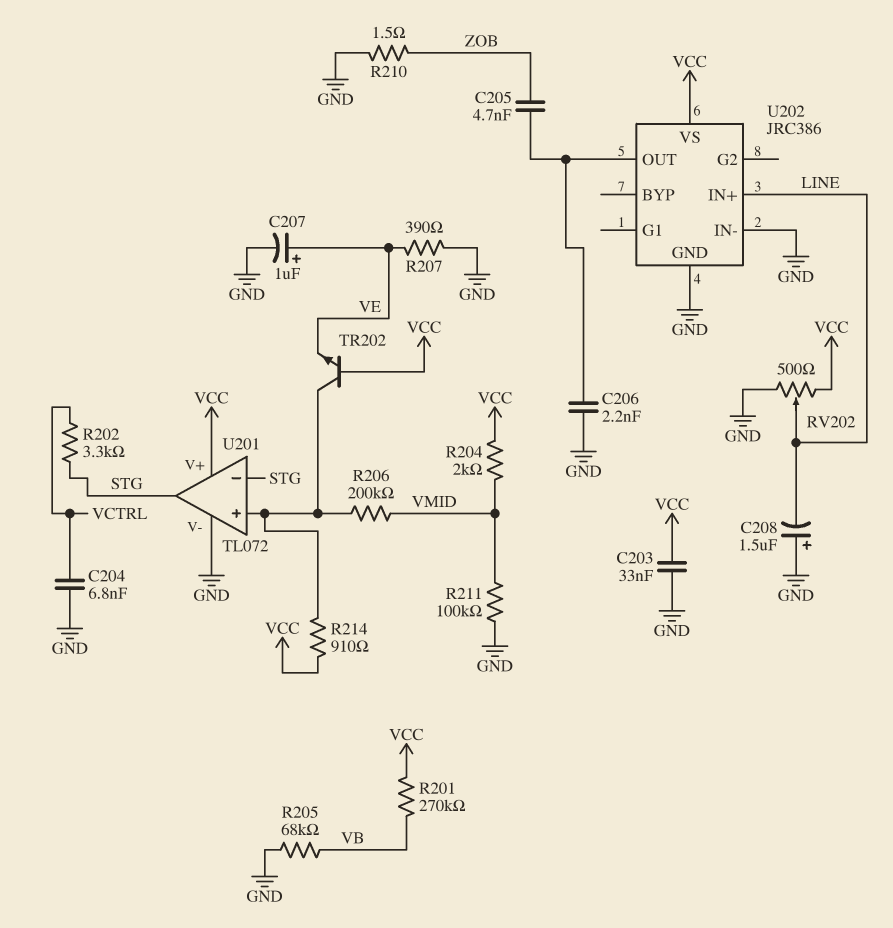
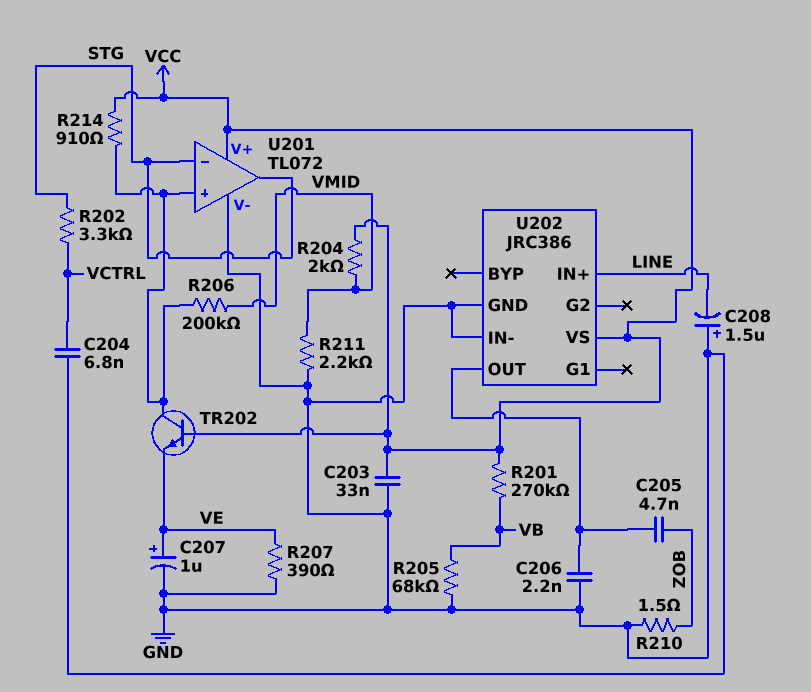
R211: 100k (GND, VMID) -> 2.2k (GND, VMID)
RV202: 500 (GND, VCC, wiper LINE) -> none

